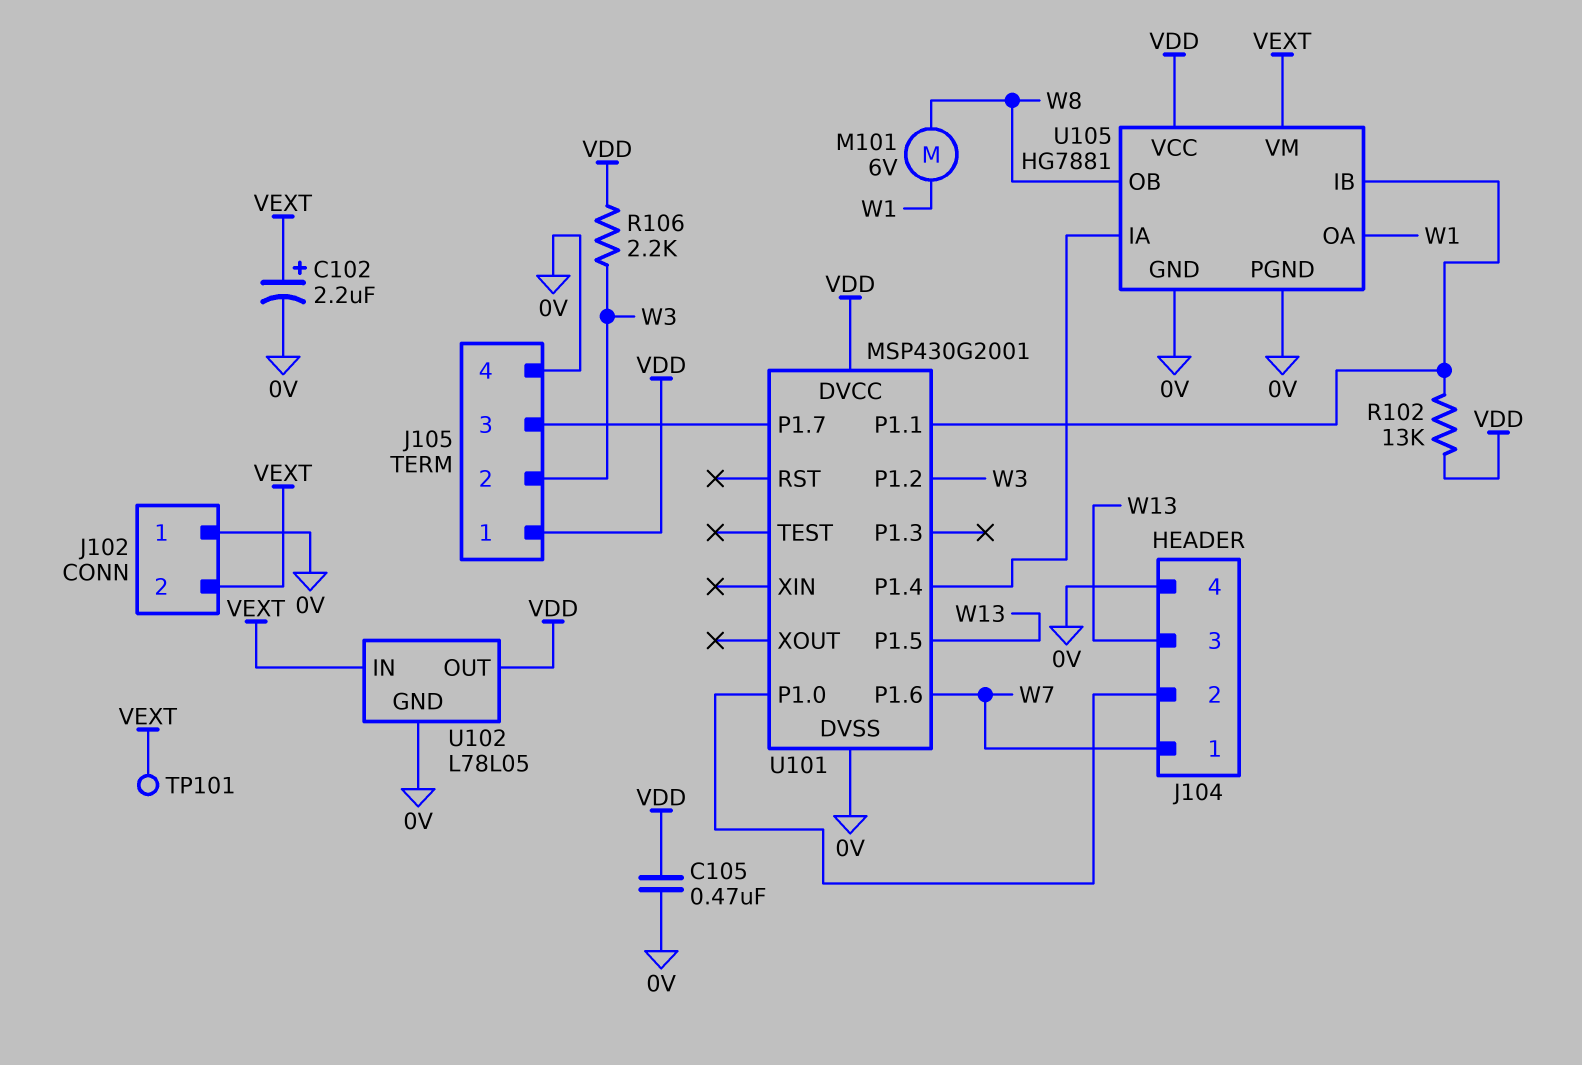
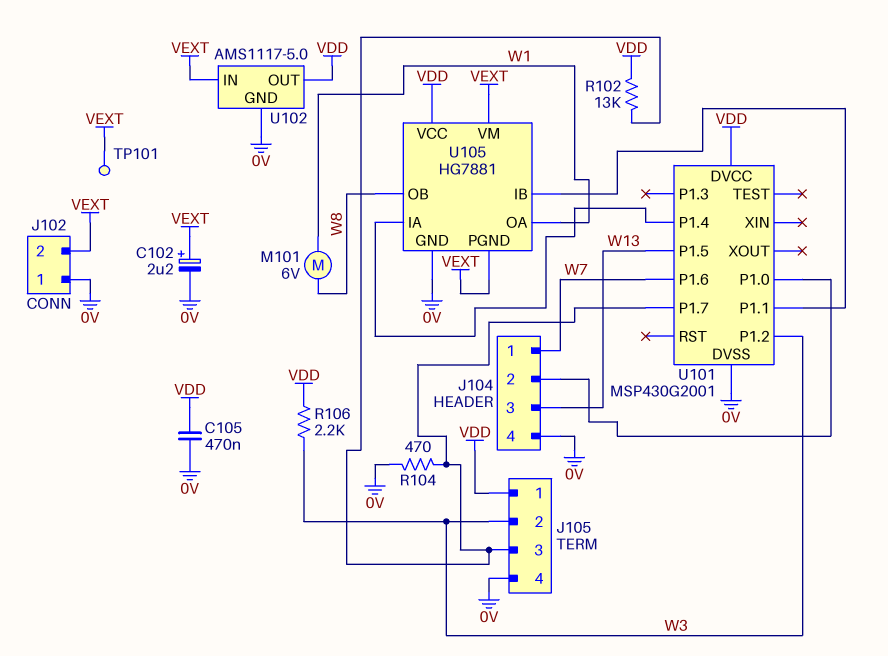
R102: 13k (U101/P1.1, VDD) -> 13k (J105/3, VDD)
R104: none -> 470 (0V, J105/3)
U102: L78L05 -> AMS1117-5.0
U105 pin PGND: 0V -> VEXT

